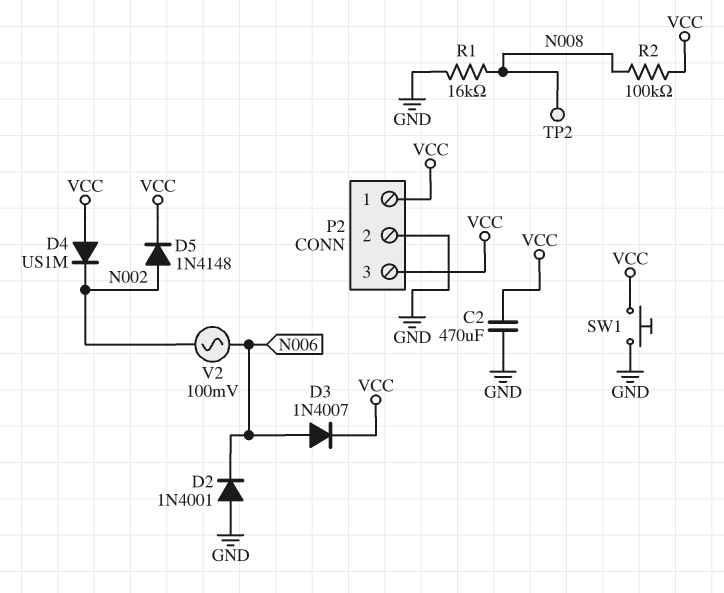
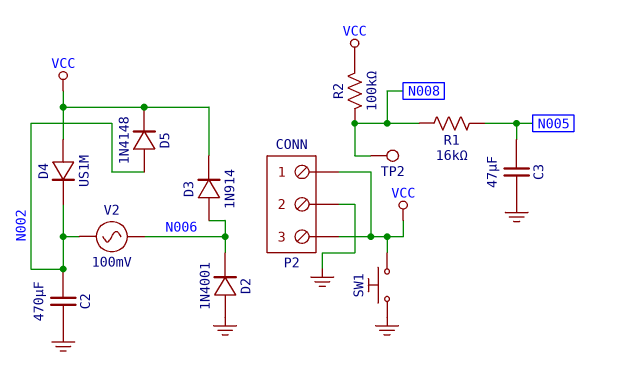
C2: 470uF (GND, VCC) -> 470uF (GND, N002)
C3: none -> 47uF (GND, N005)
D3: diode 1N4007 (A N006, K VCC) -> diode 1N914 (A N006, K VCC)
R1: 16k (GND, N008) -> 16k (N005, N008)

